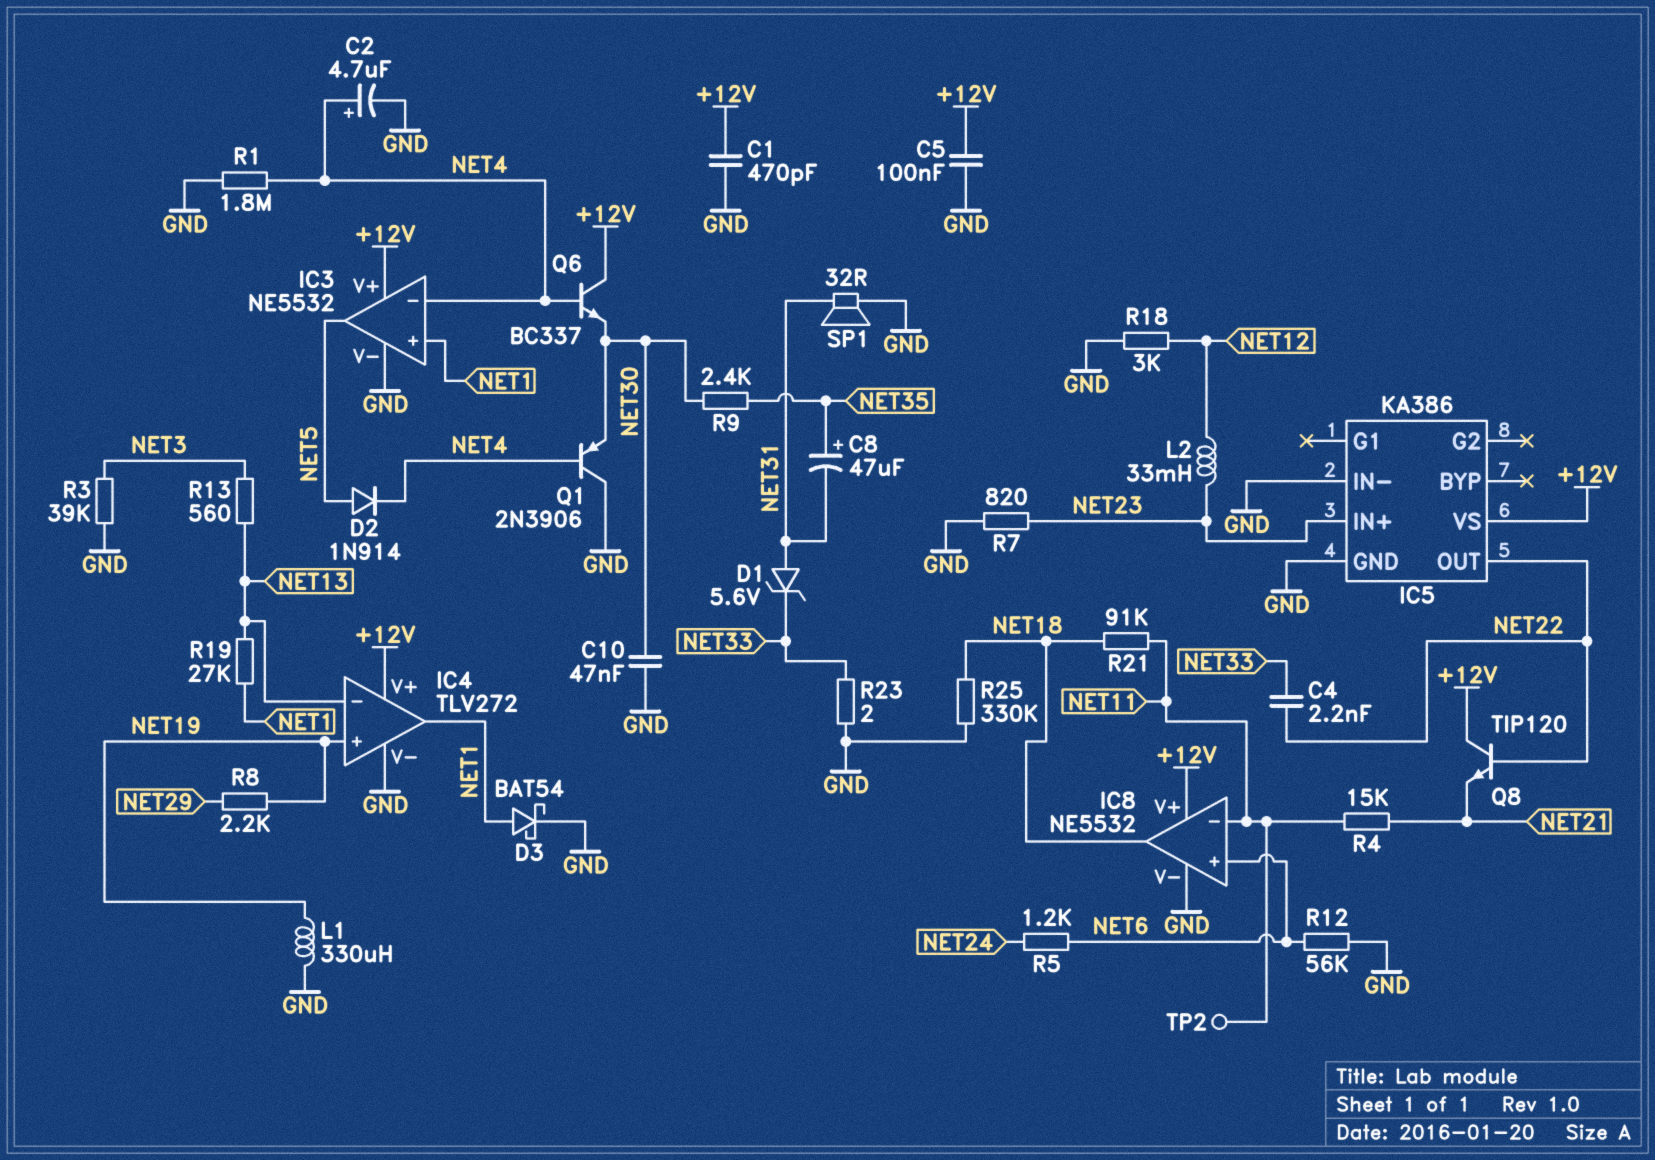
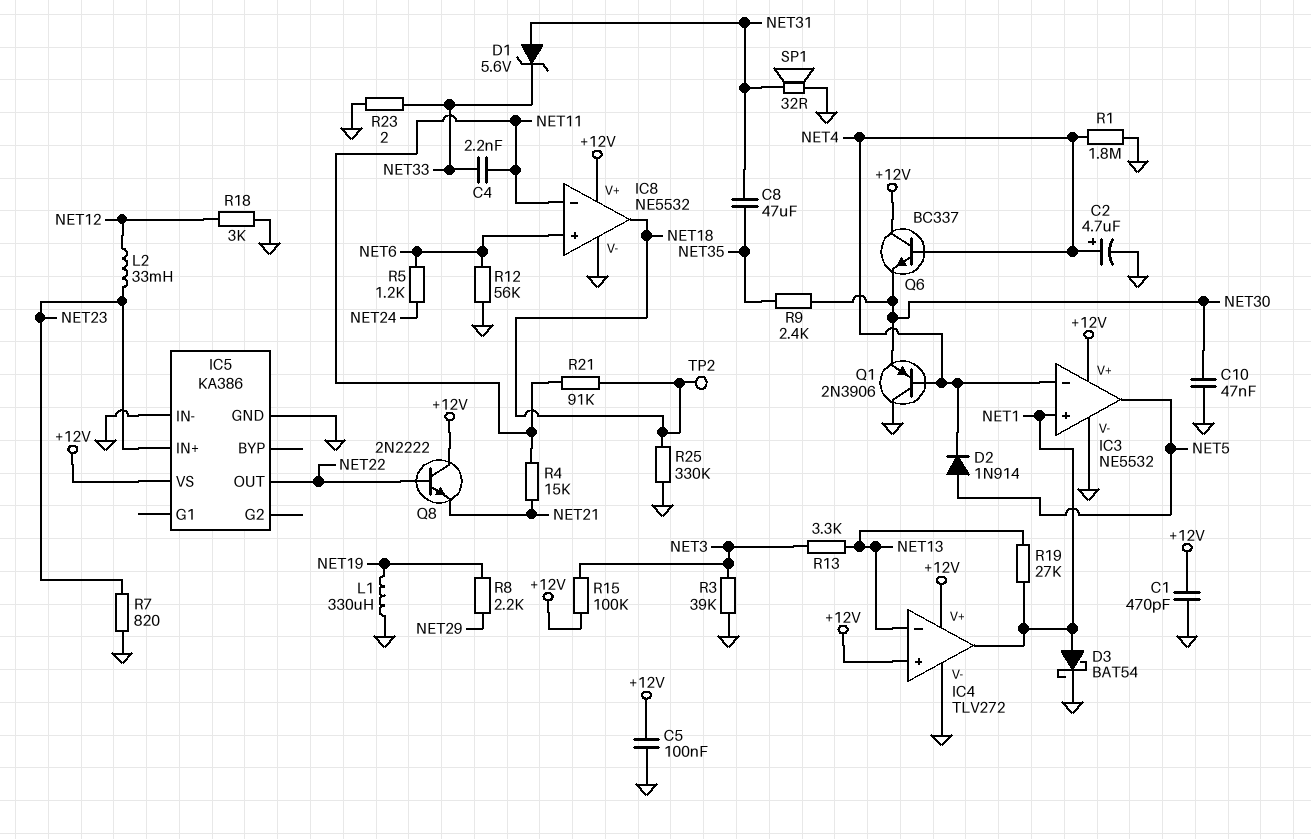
C4: 2.2nF (NET22, NET33) -> 2.2nF (NET11, NET33)
C8: 47uF (plus NET35, minus NET31) -> 47uF (NET31, NET35)
IC4 pin in+: NET19 -> +12V
Q8: NPN TIP120 (B NET22, C +12V, E NET21) -> NPN 2N2222 (B NET22, C +12V, E NET21)
R13: 560 (NET3, NET13) -> 3.3k (NET3, NET13)
R15: none -> 100k (+12V, NET3)
TP2: test point (NET11) -> test point (NET18)

